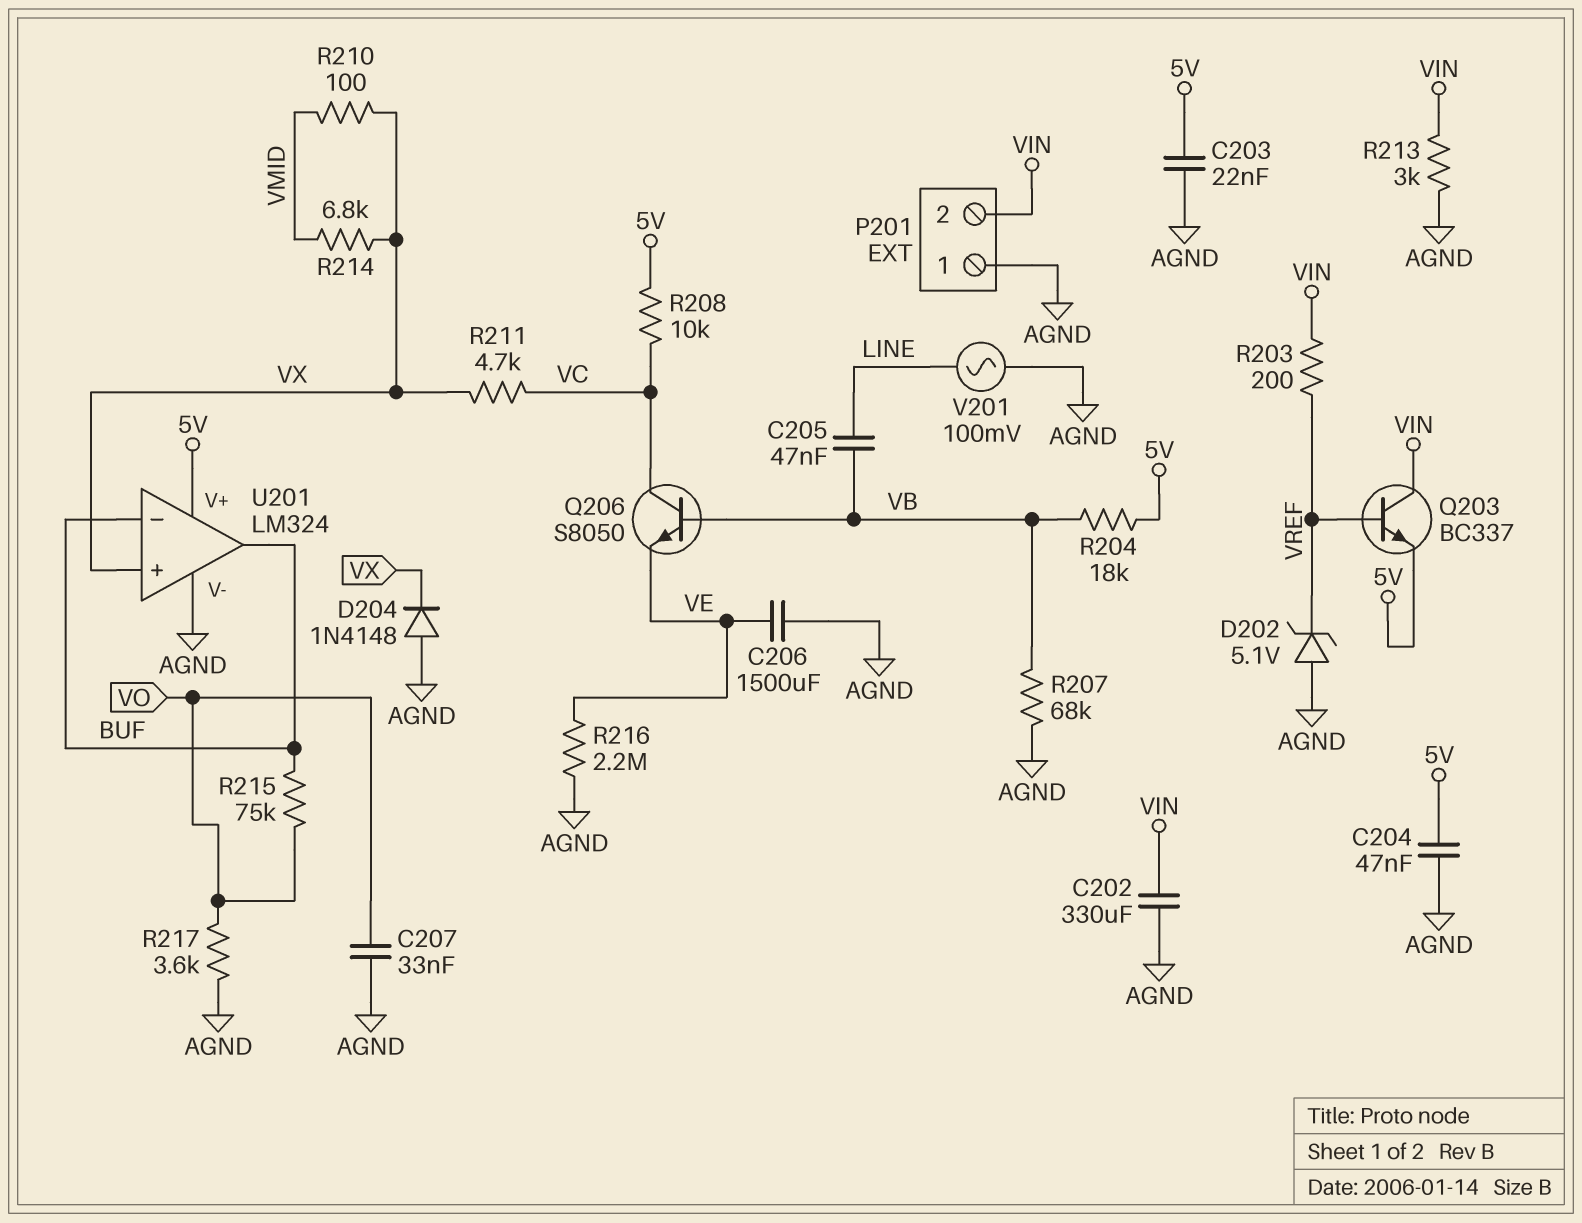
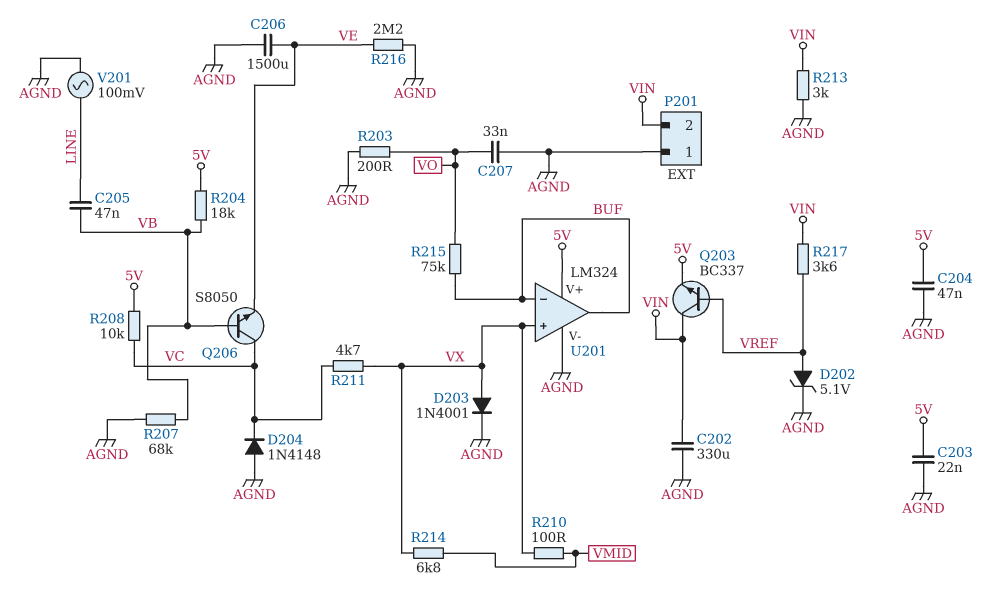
D202: zener 5.1V (A AGND, K VREF) -> zener 5.1V (A VREF, K AGND)
D203: none -> diode 1N4001 (A VX, K AGND)
D204: diode 1N4148 (A AGND, K VX) -> diode 1N4148 (A AGND, K VC)
R203: 200 (VIN, VREF) -> 200 (AGND, VO)
R217: 3.6k (AGND, VO) -> 3.6k (VIN, VREF)

